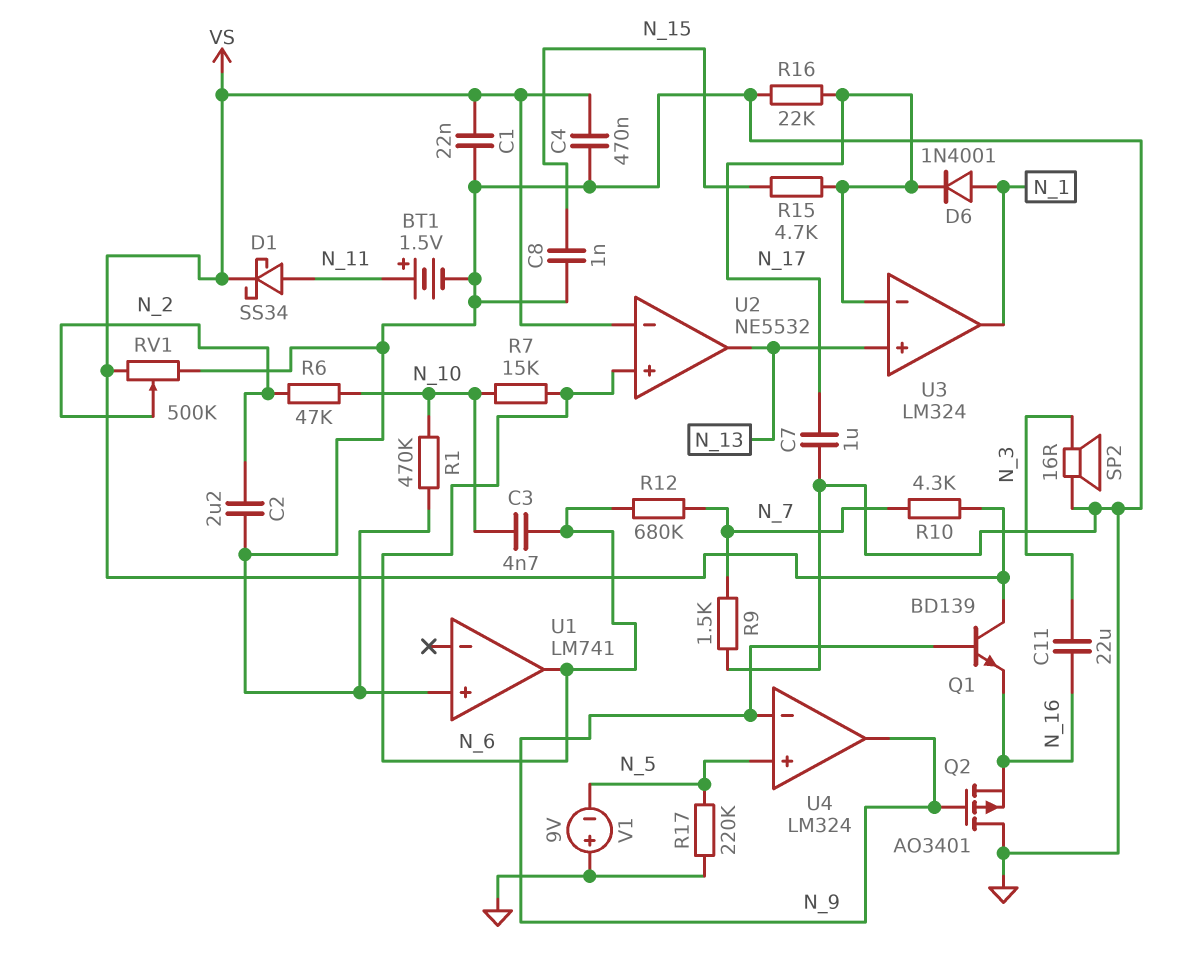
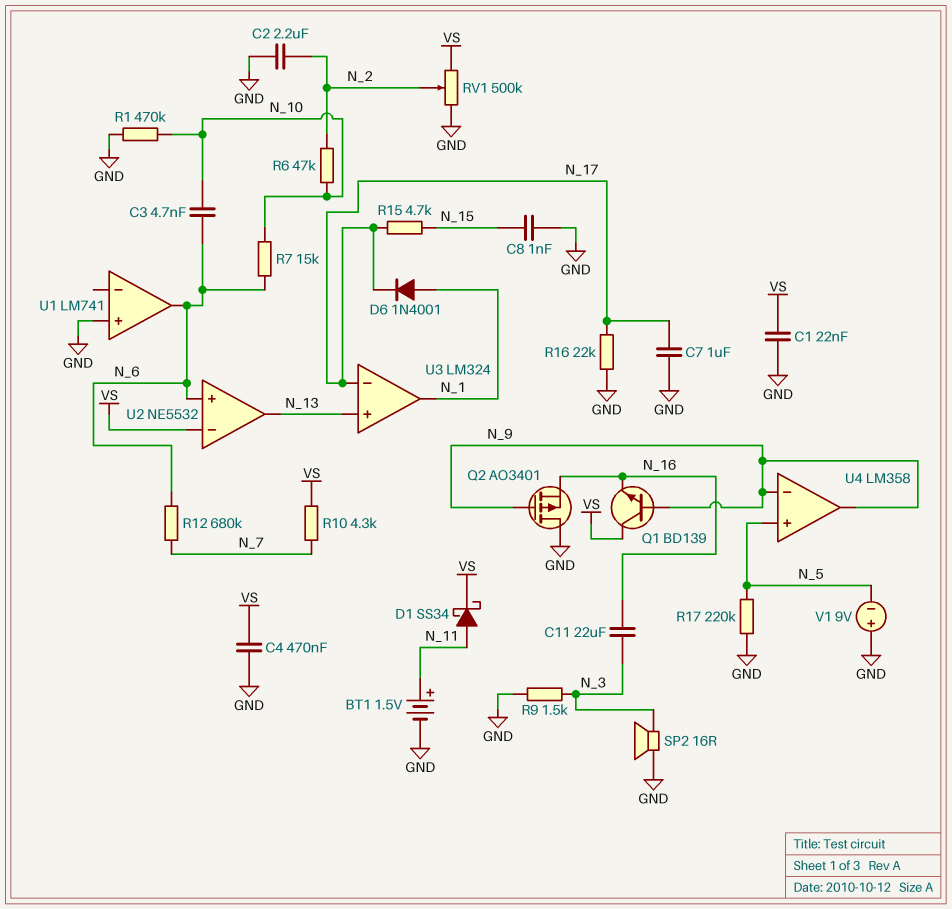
R9: 1.5k (GND, N_7) -> 1.5k (GND, N_3)
U4: LM324 -> LM358

